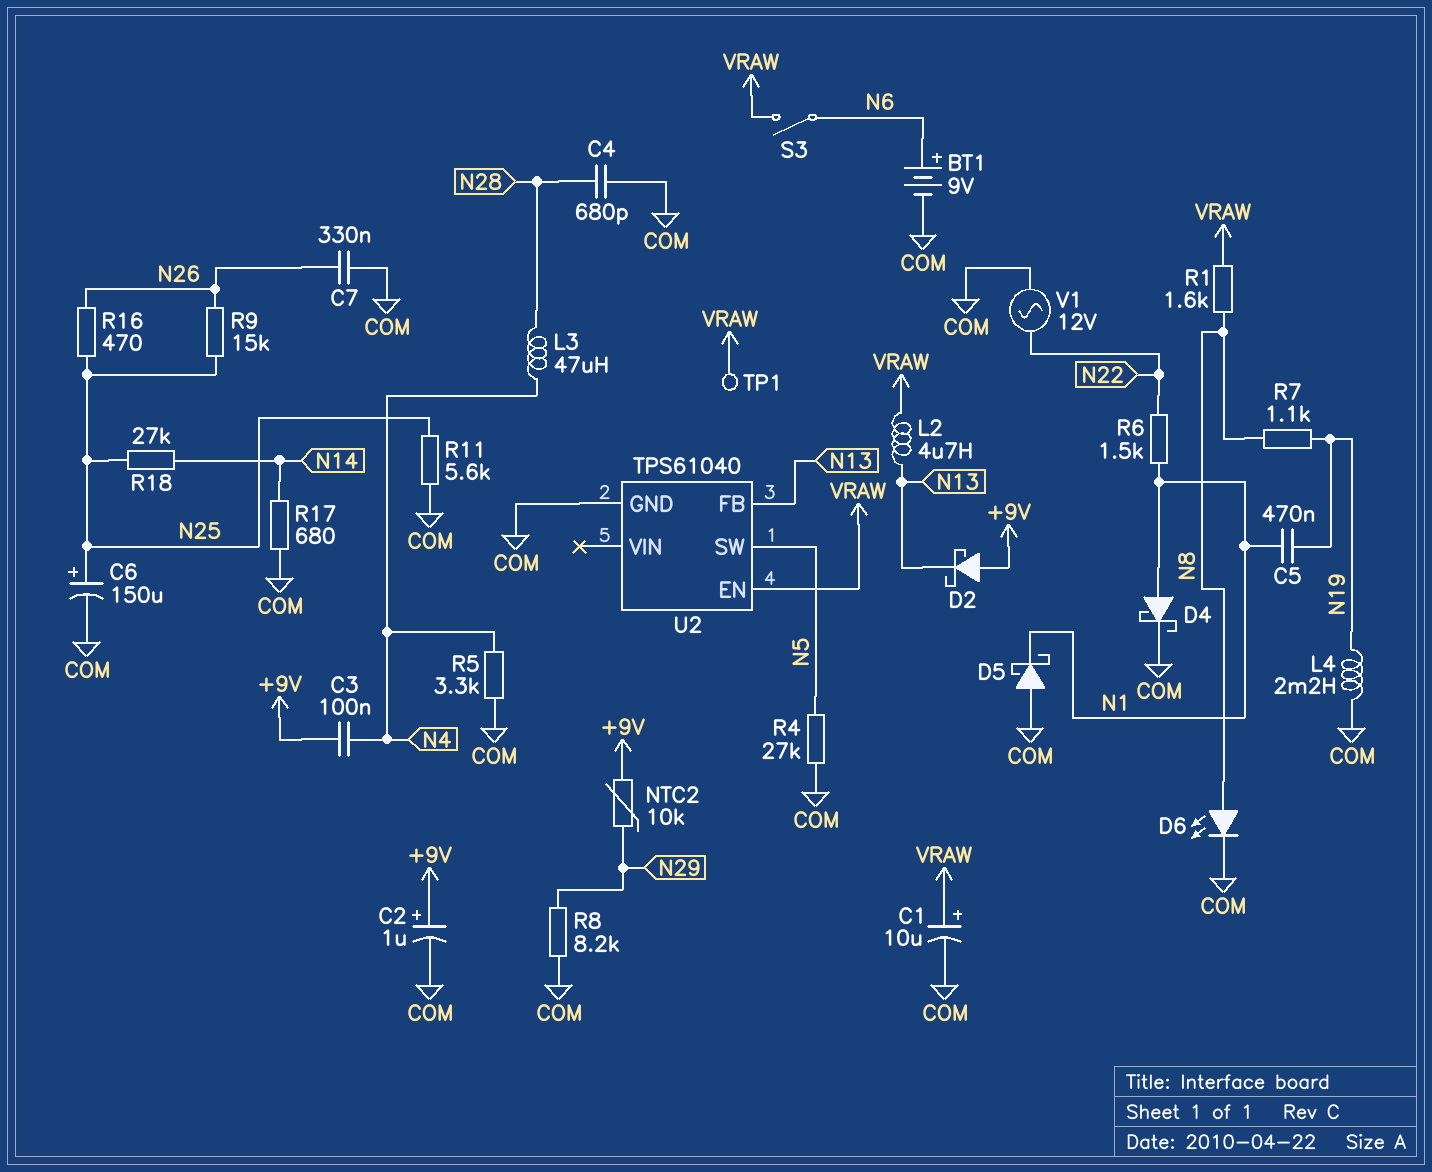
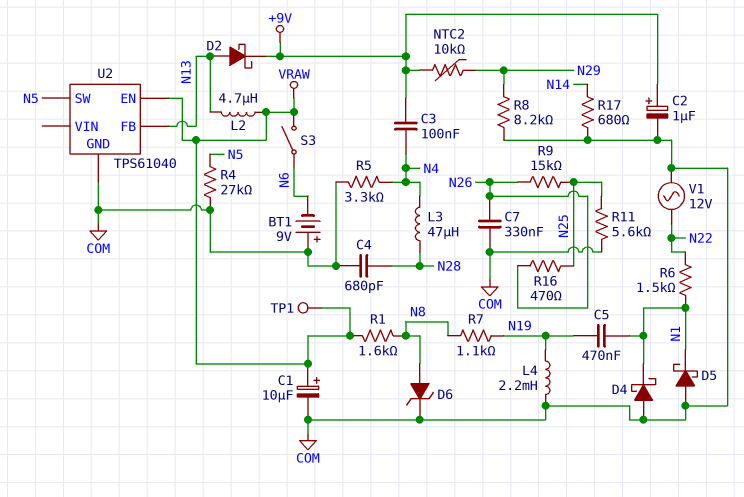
BT1: 9V (plus N6, minus COM) -> 9V (plus COM, minus N6)
C6: 150uF (plus N25, minus COM) -> none
D2: schottky (A +9V, K N13) -> schottky (A N13, K +9V)
D4: schottky (A N1, K COM) -> schottky (A COM, K N1)
D6: LED (A N8, K COM) -> zener (A N8, K COM)
R18: 27k (N14, N25) -> none

